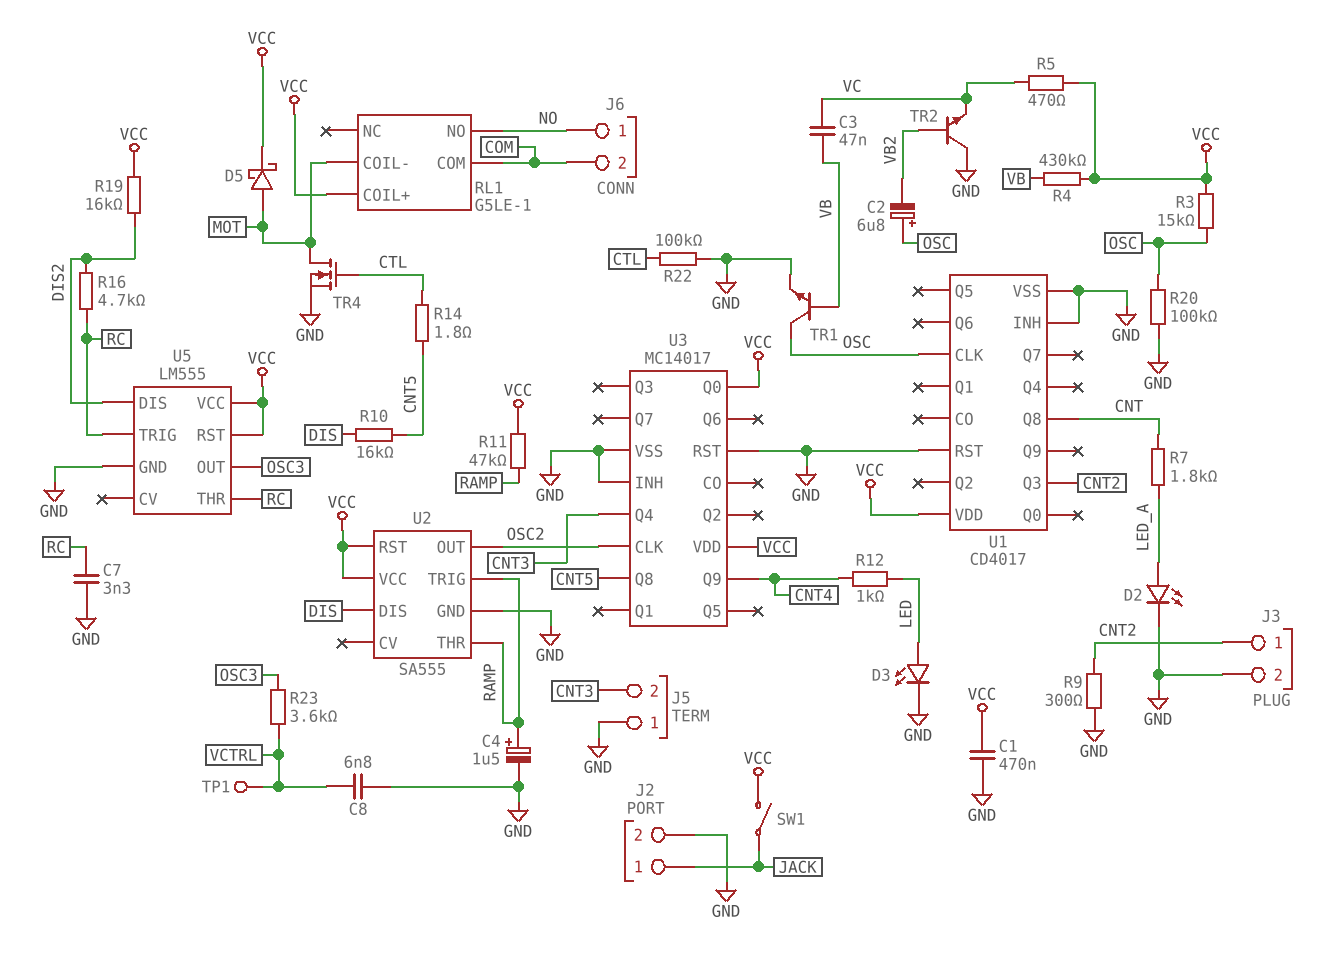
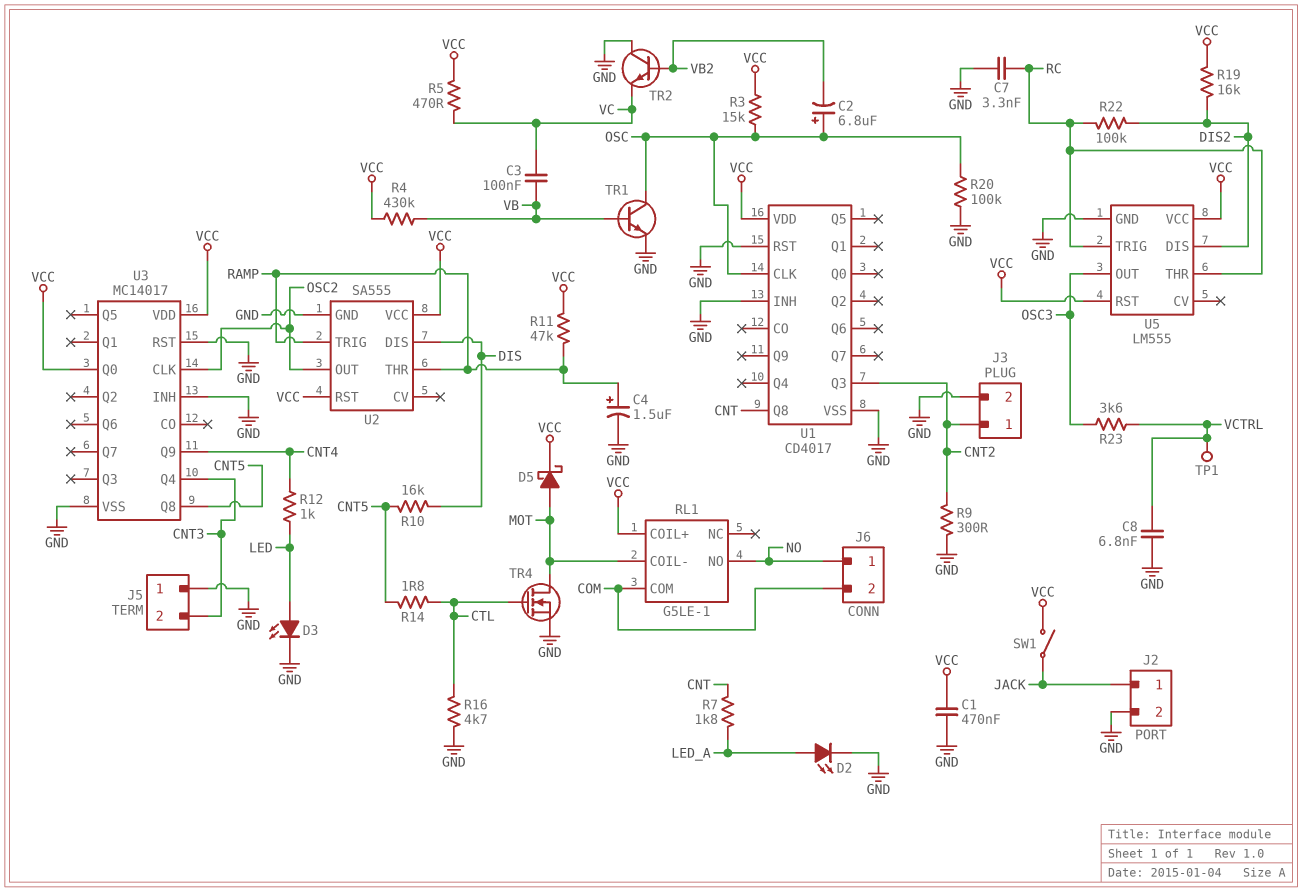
C3: 47nF (VB, VC) -> 100nF (VB, VC)
R16: 4.7k (DIS2, RC) -> 4.7k (CTL, GND)
R22: 100k (CTL, GND) -> 100k (DIS2, RC)

